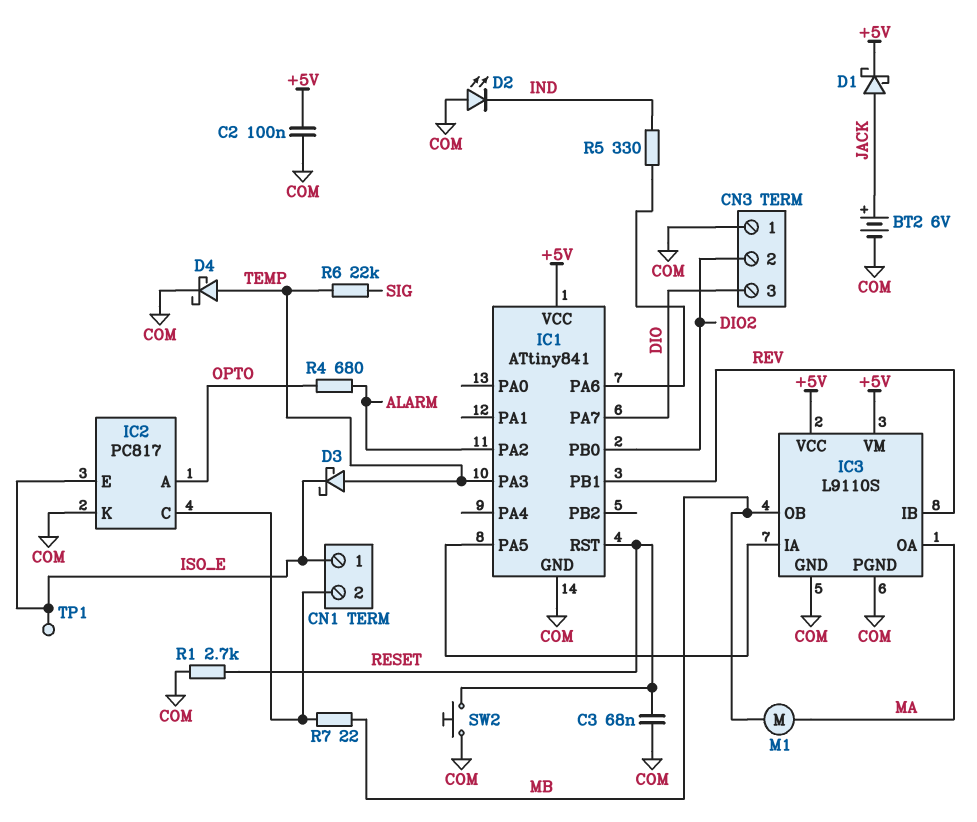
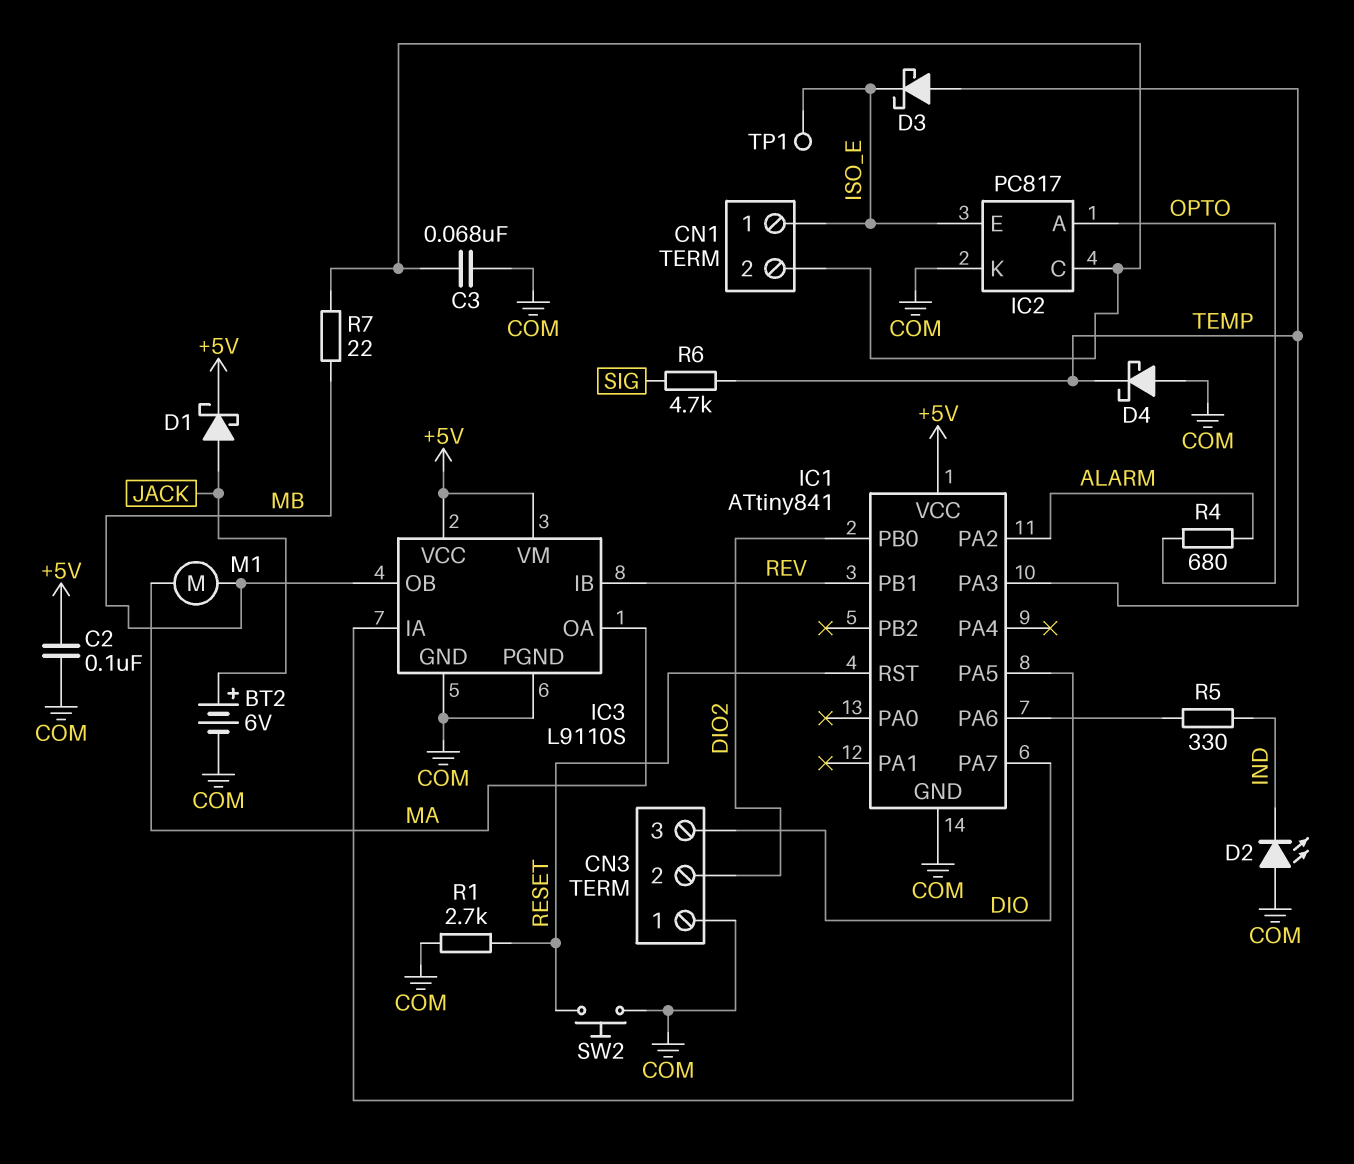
C3: 68nF (COM, RESET) -> 68nF (CN1/2, COM)
D4: schottky (A TEMP, K COM) -> schottky (A COM, K TEMP)
R6: 22k (SIG, TEMP) -> 4.7k (SIG, TEMP)

